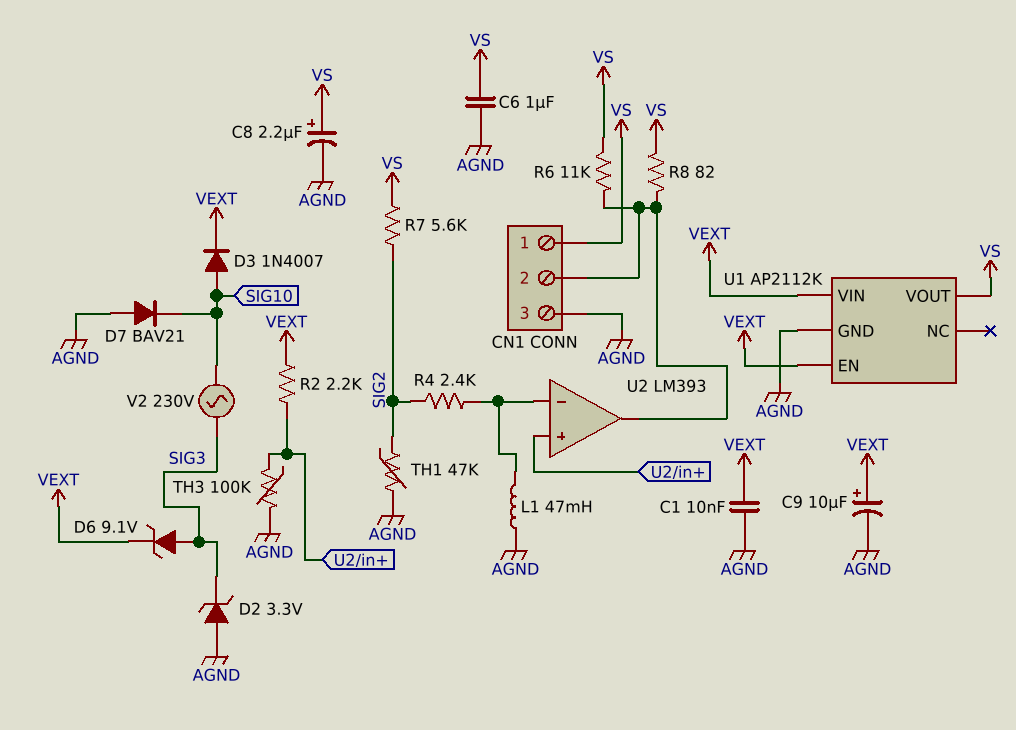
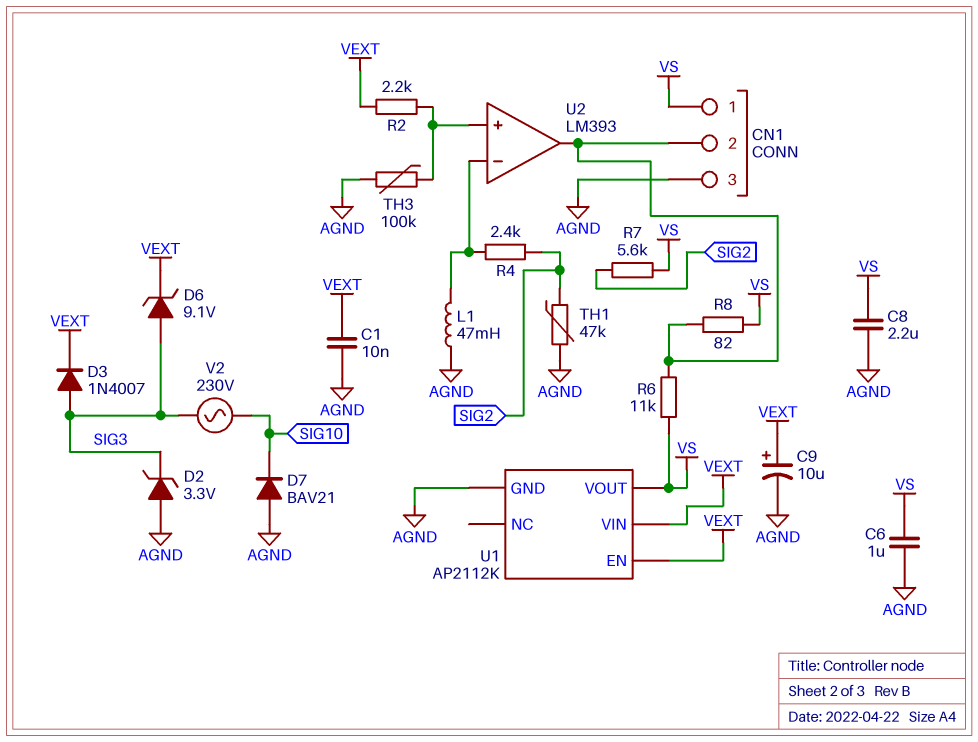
C8: 2.2uF (plus VS, minus AGND) -> 2.2uF (AGND, VS)
D3: diode 1N4007 (A SIG10, K VEXT) -> diode 1N4007 (A SIG3, K VEXT)

